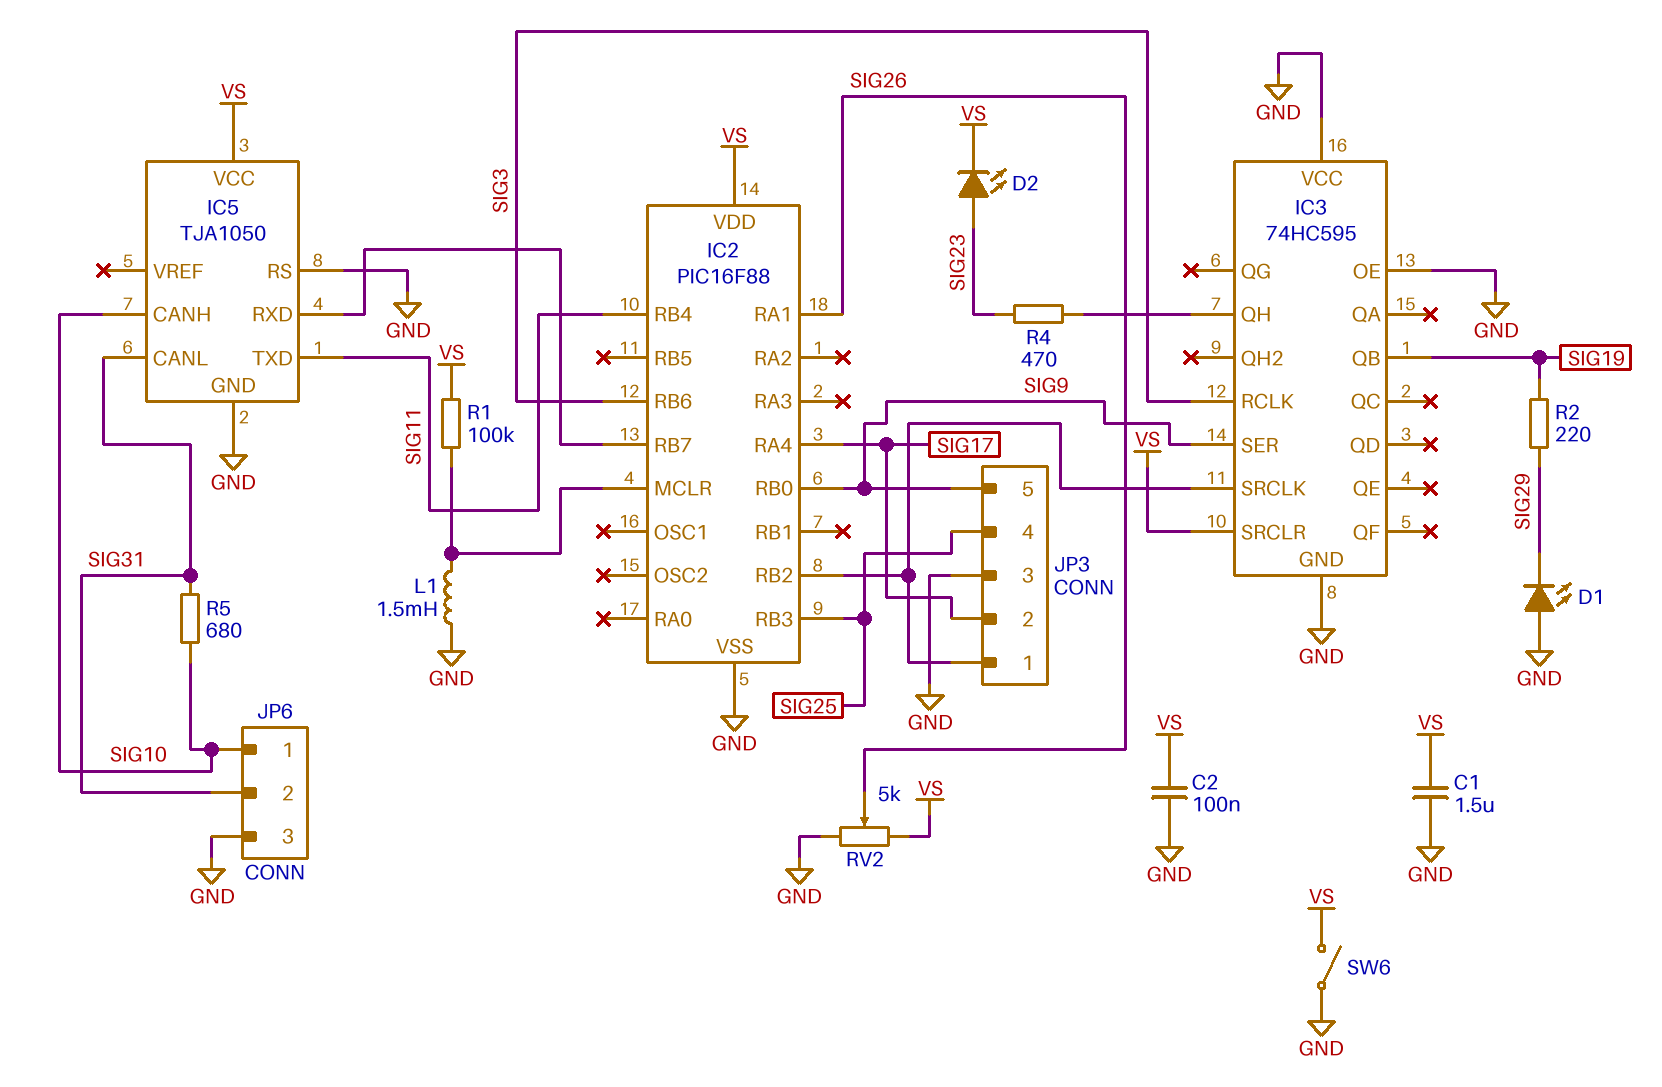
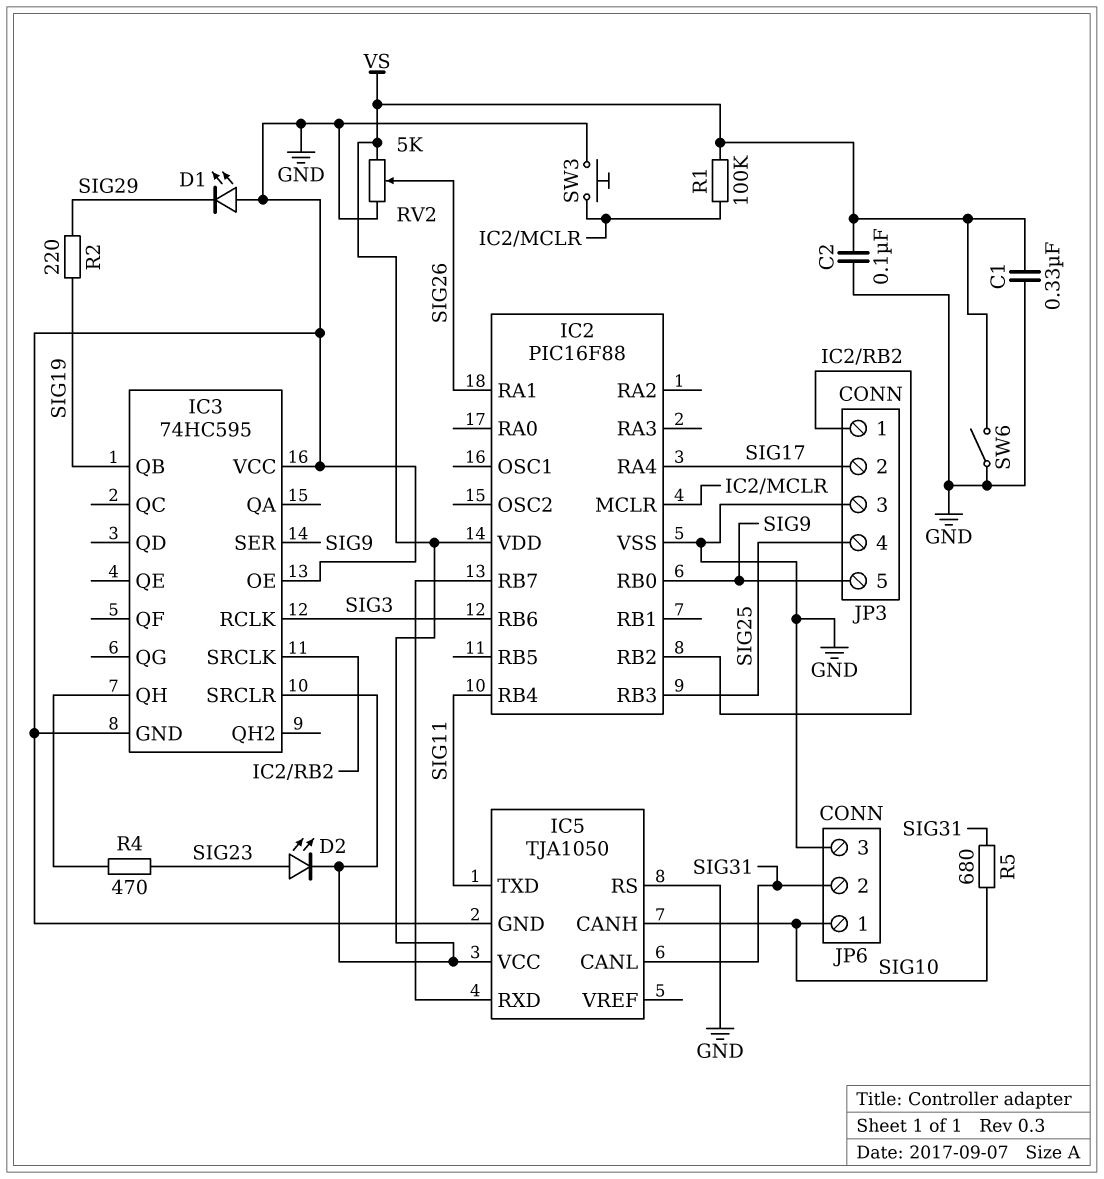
C1: 1.5uF (GND, VS) -> 330nF (GND, VS)
L1: 1.5mH (GND, IC2/MCLR) -> none
SW3: none -> button (GND, IC2/MCLR)

